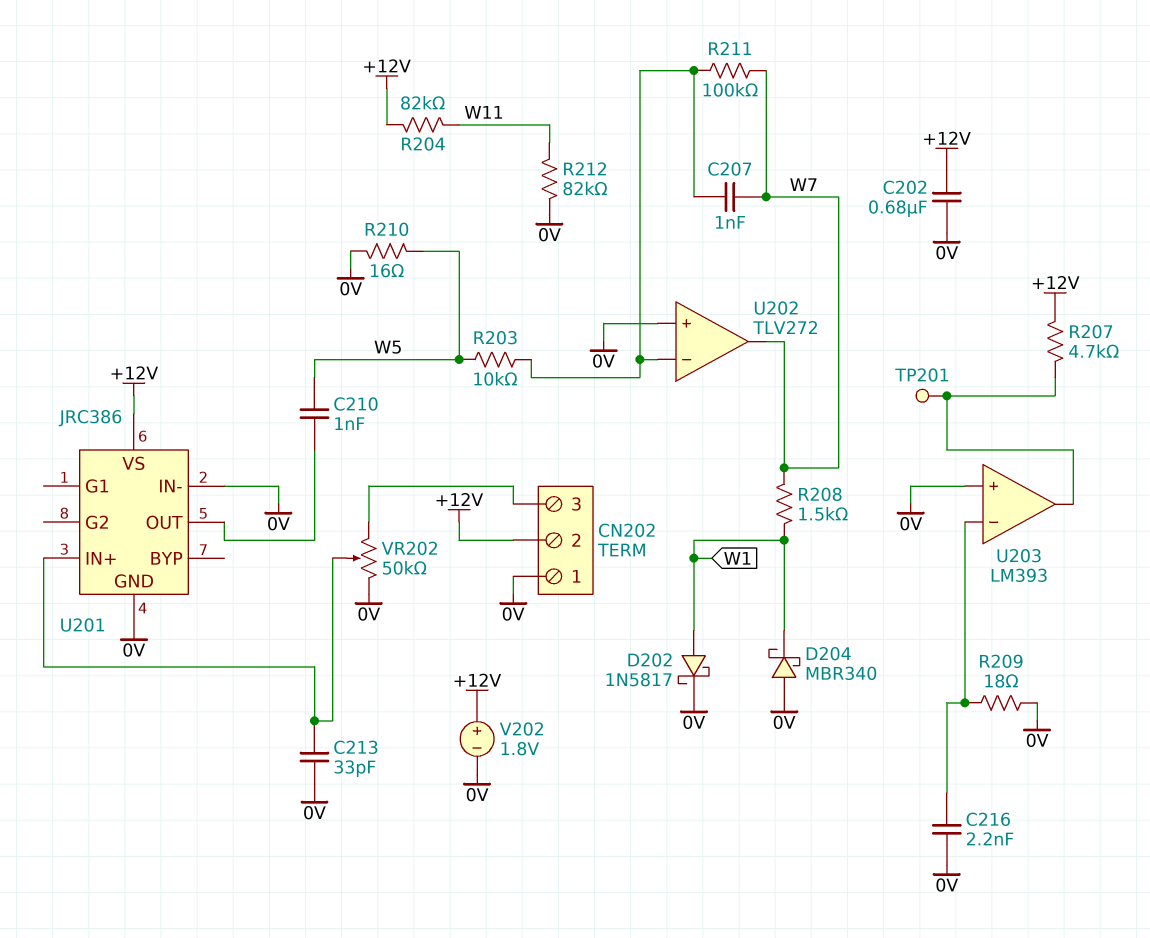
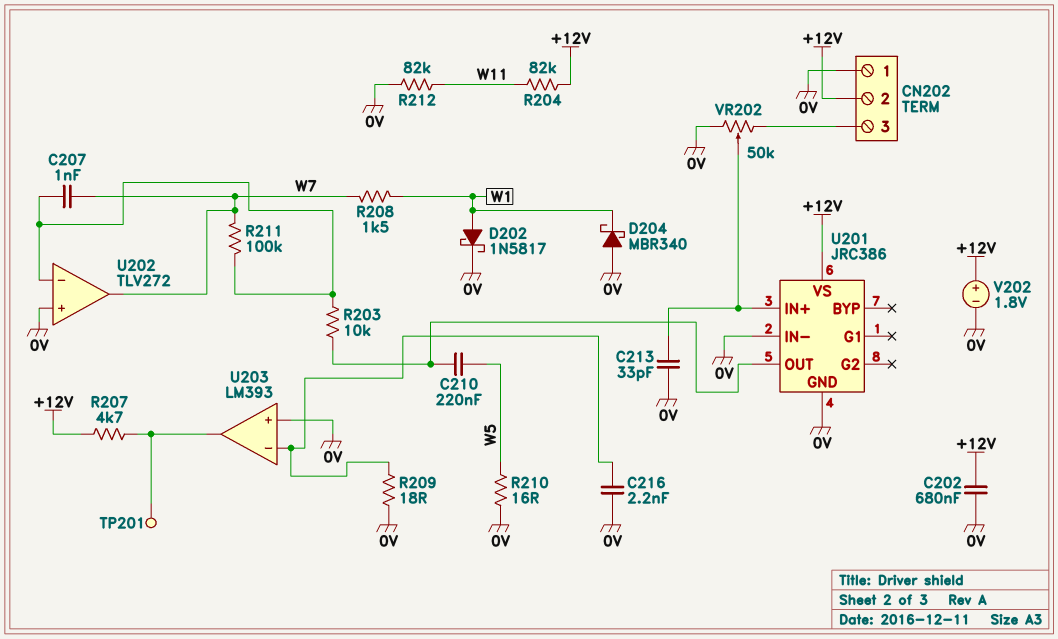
C210: 1nF (U201/OUT, W5) -> 220nF (U201/OUT, W5)
R203: 10k (U202/in-, W5) -> 10k (U201/OUT, U202/in-)

